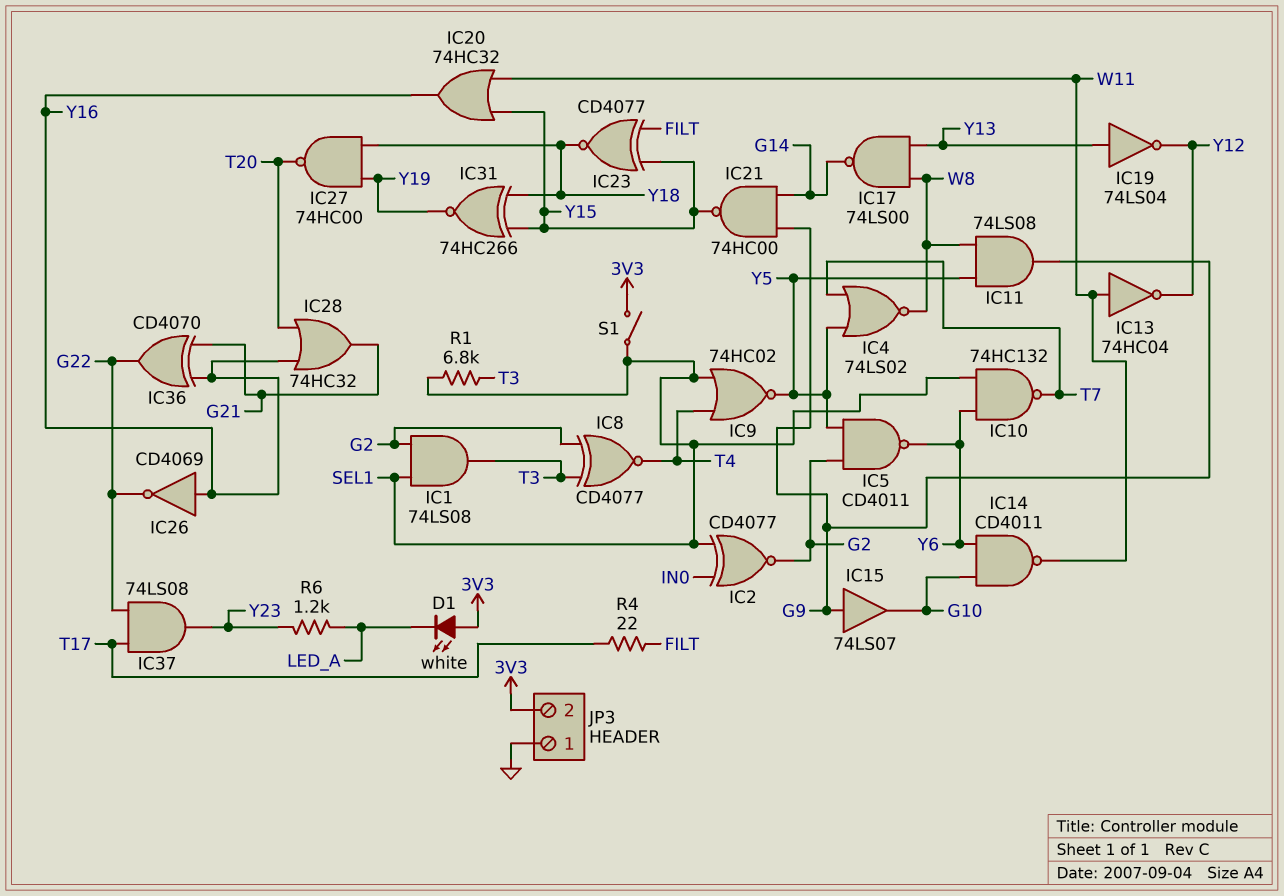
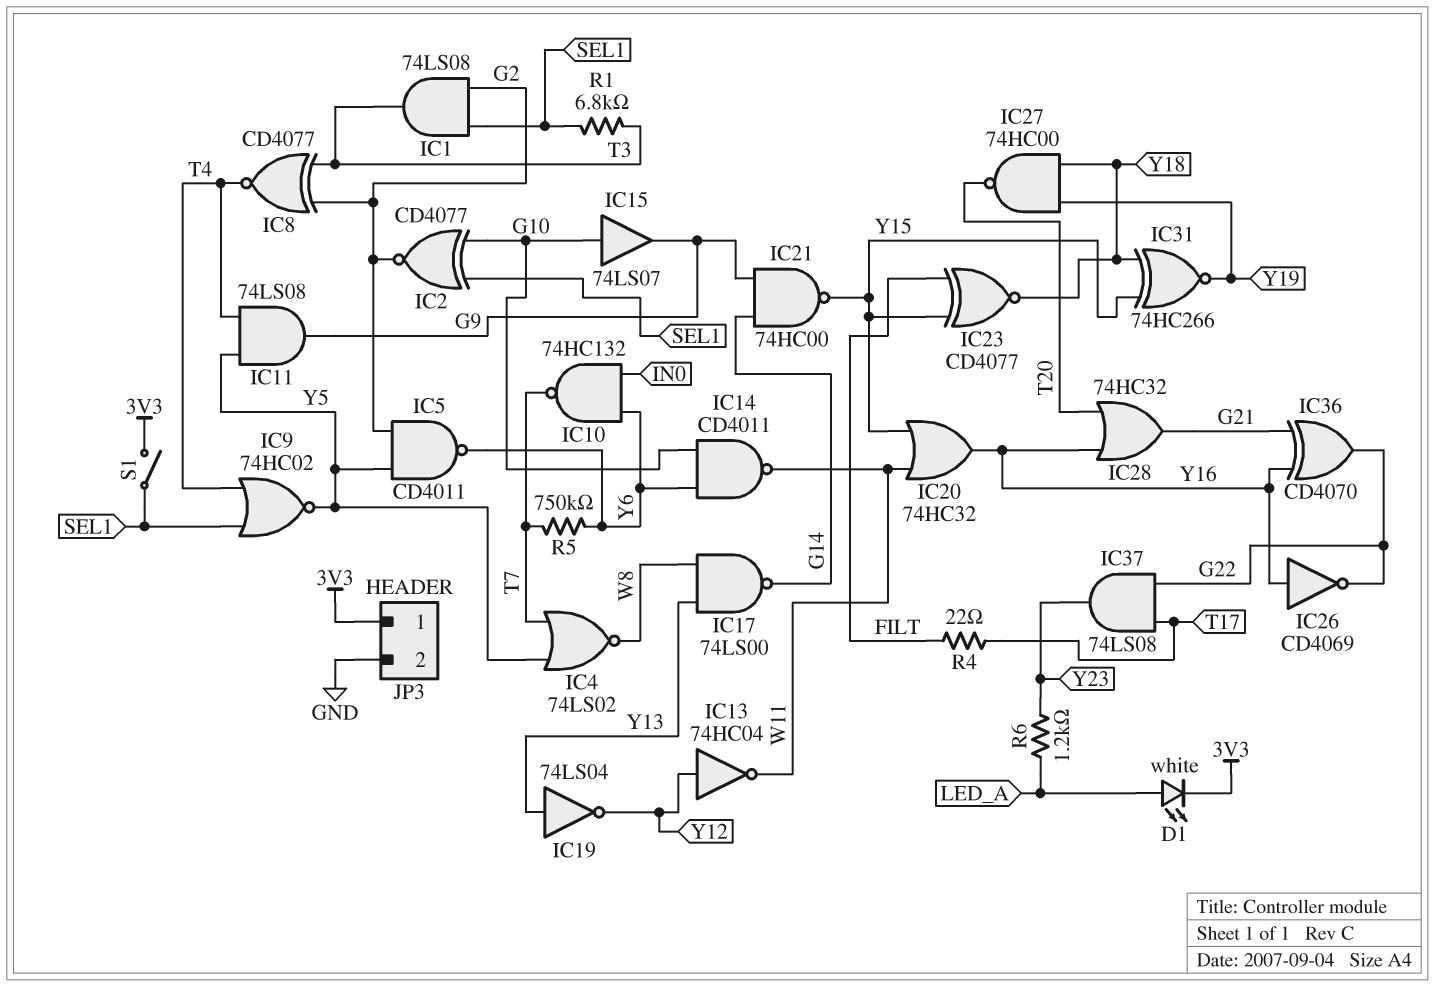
D1: LED white (A 3V3, K LED_A) -> LED white (A LED_A, K 3V3)
IC2: XNOR CD4077 (in IN0, in SEL1, out G2) -> XNOR CD4077 (in G10, in SEL1, out G2)
IC10: NAND 74HC132 (in SEL1, in Y6, out T7) -> NAND 74HC132 (in IN0, in Y6, out T7)
IC11: AND 74LS08 (in W8, in Y5, out G9) -> AND 74LS08 (in T4, in Y5, out G9)
IC13: NOT 74HC04 (in W11, out Y12) -> NOT 74HC04 (in Y12, out W11)
IC15: buffer 74LS07 (in G9, out G10) -> buffer 74LS07 (in G10, out G9)
JP3 pin 1: GND -> 3V3
JP3 pin 2: 3V3 -> GND
R5: none -> 750k (T7, Y6)

